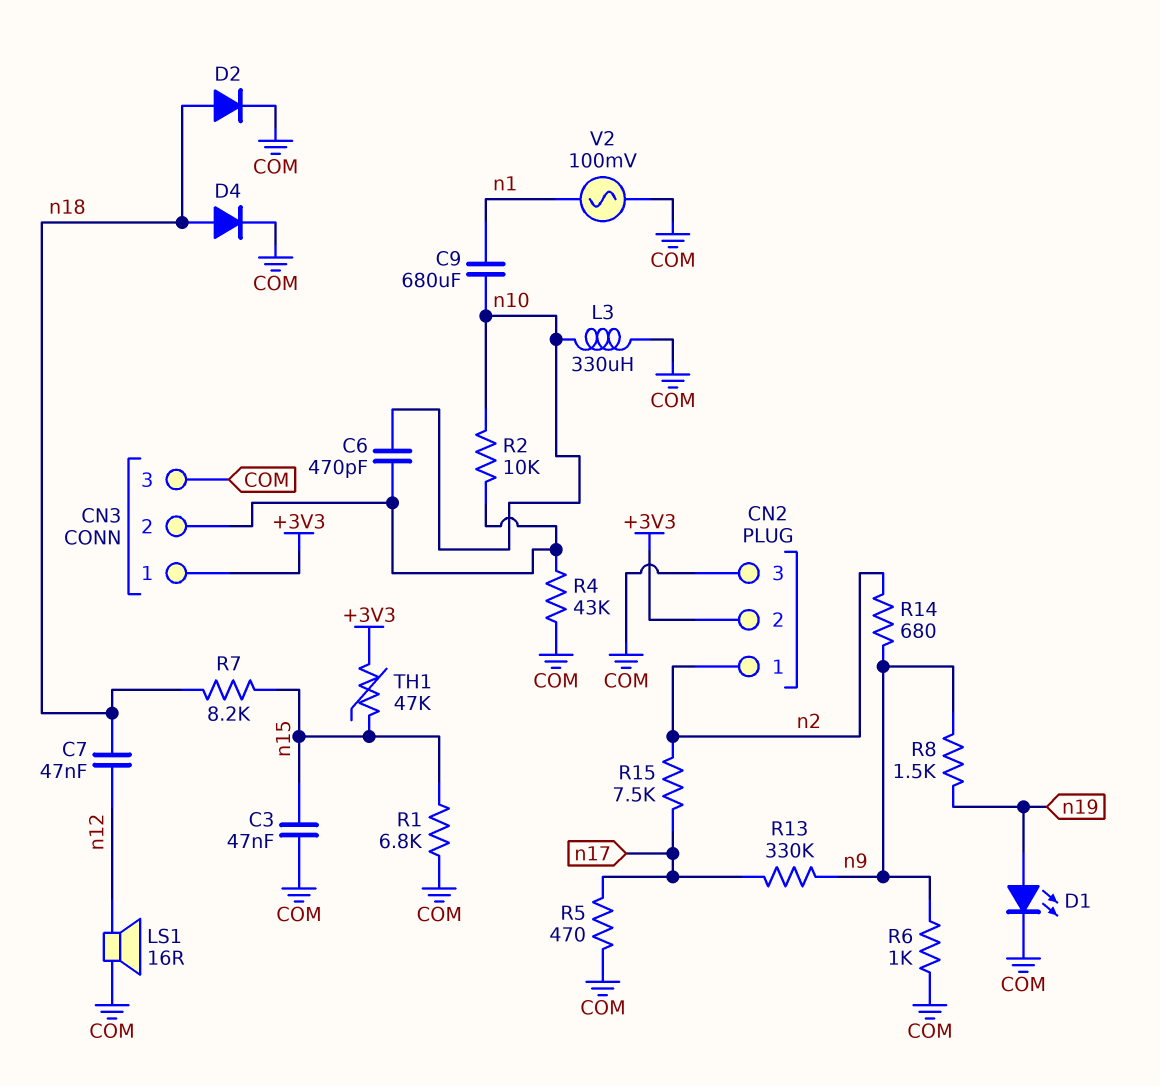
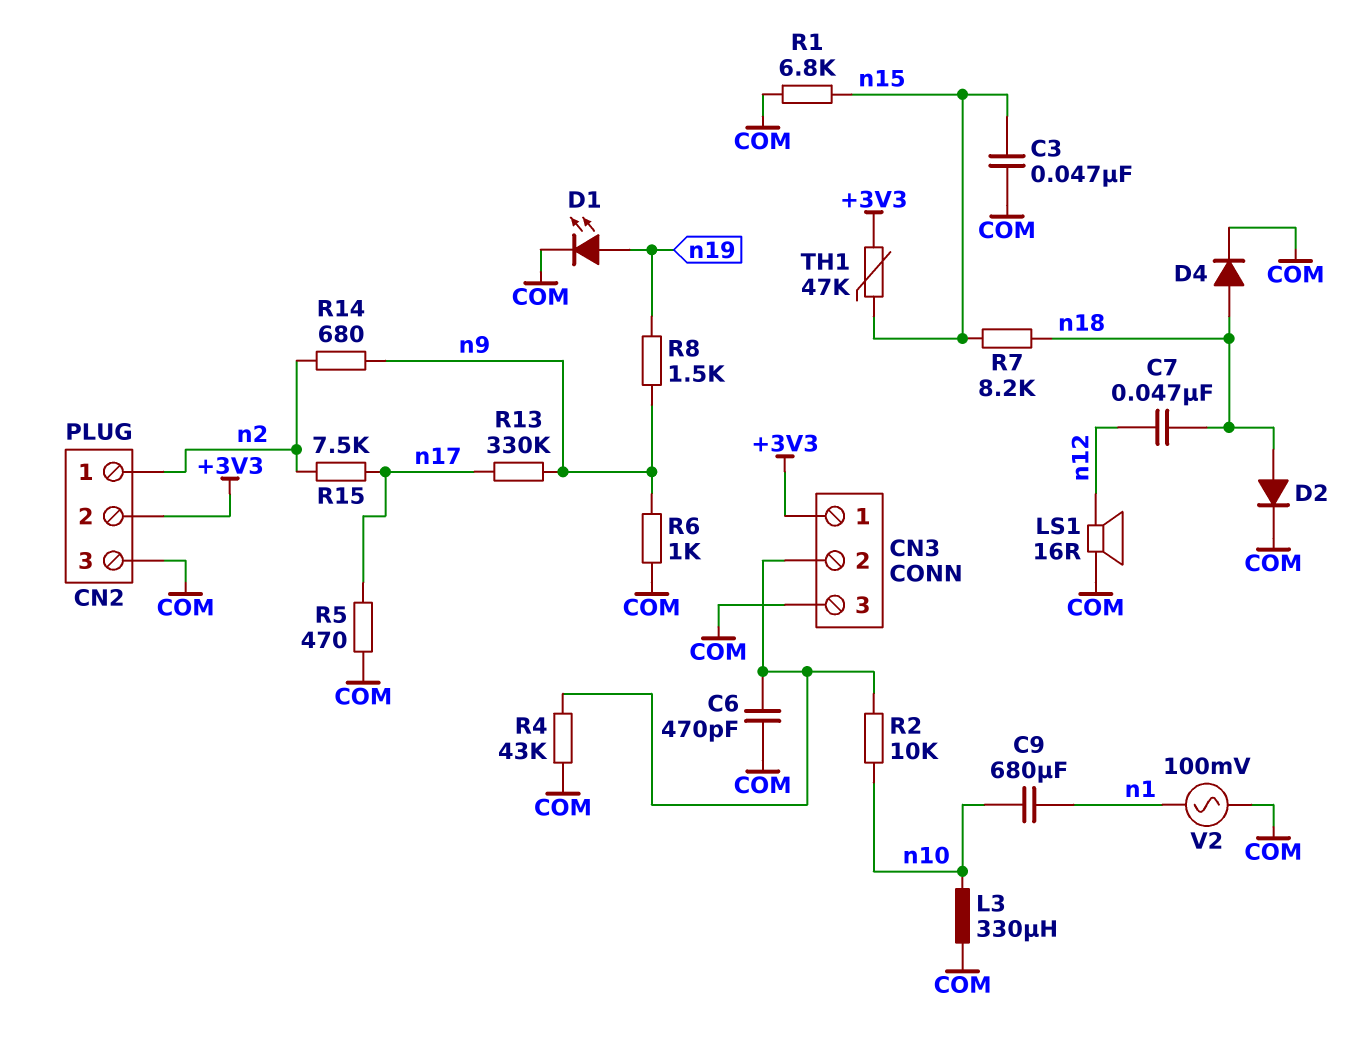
C6: 470pF (CN3/2, n10) -> 470pF (CN3/2, COM)

